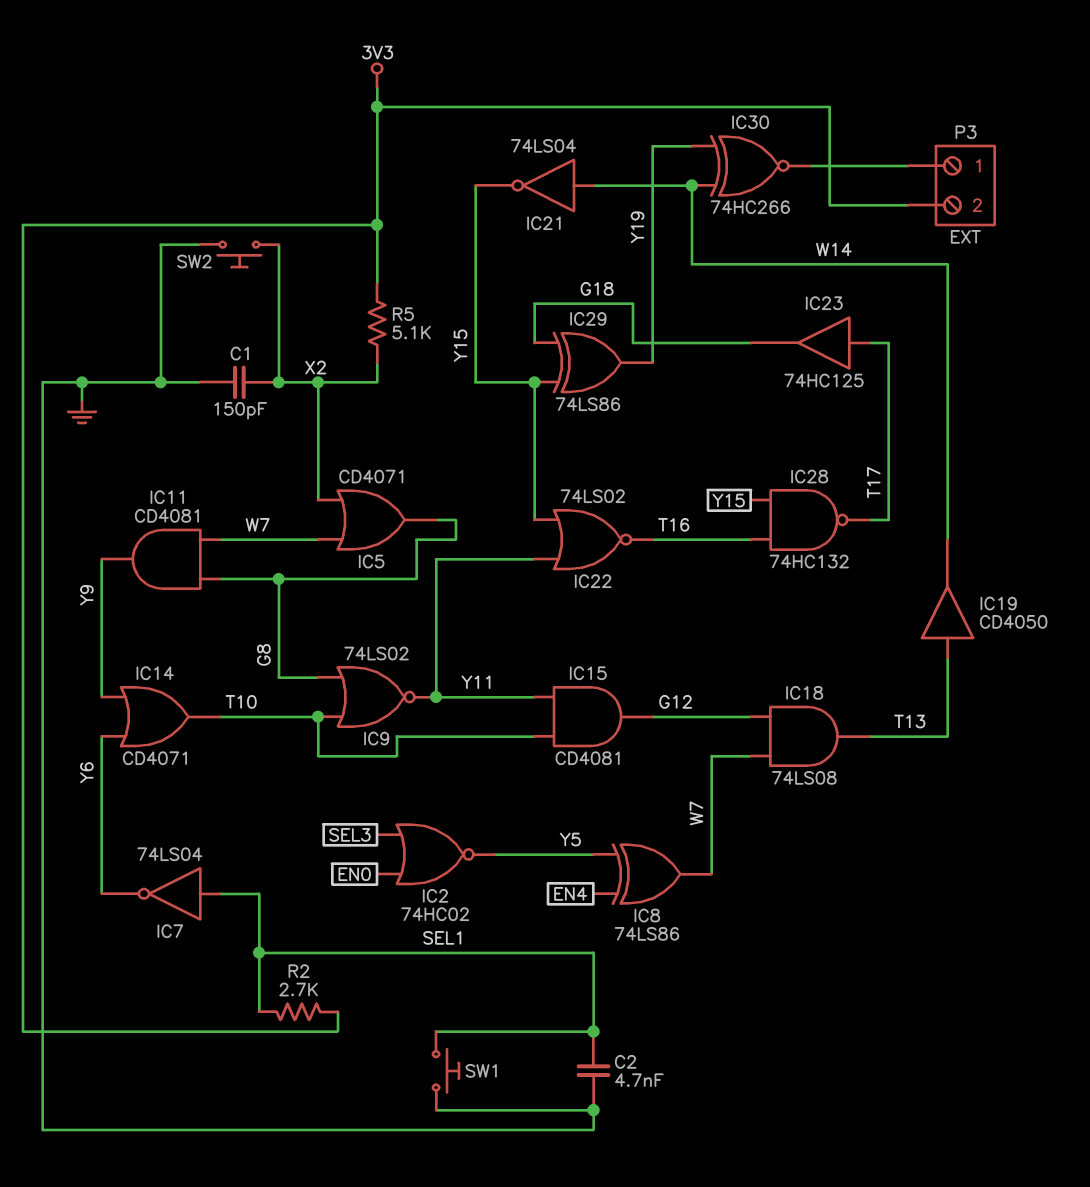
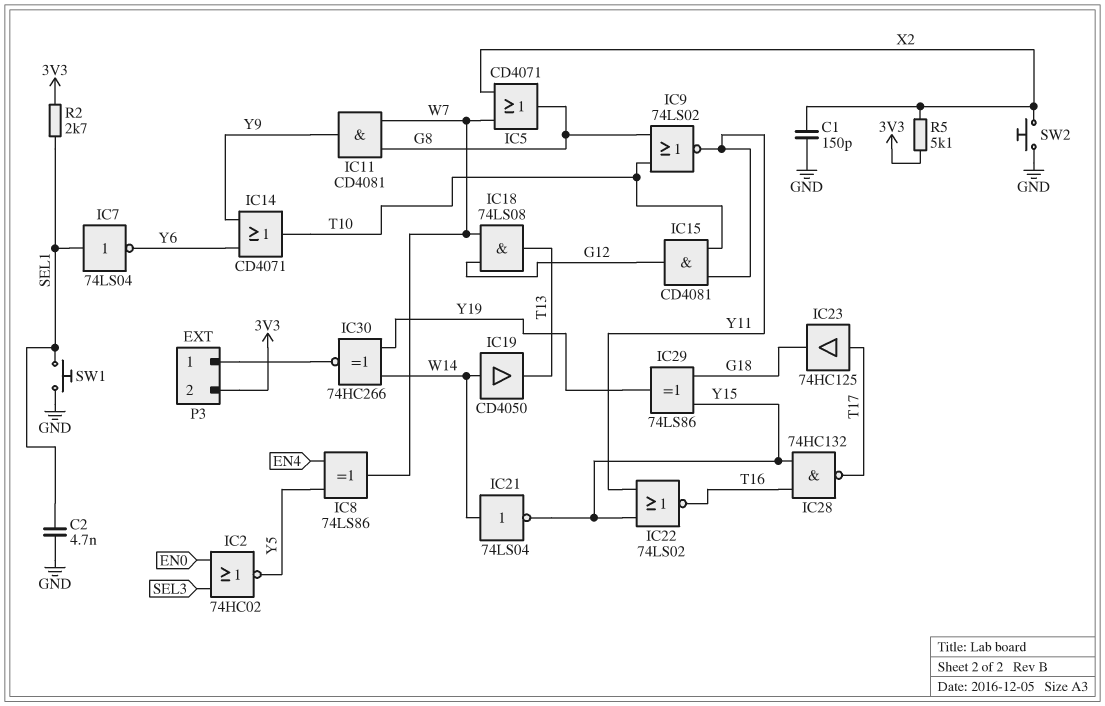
IC19: buffer CD4050 (in T13, out W14) -> buffer CD4050 (in W14, out T13)

